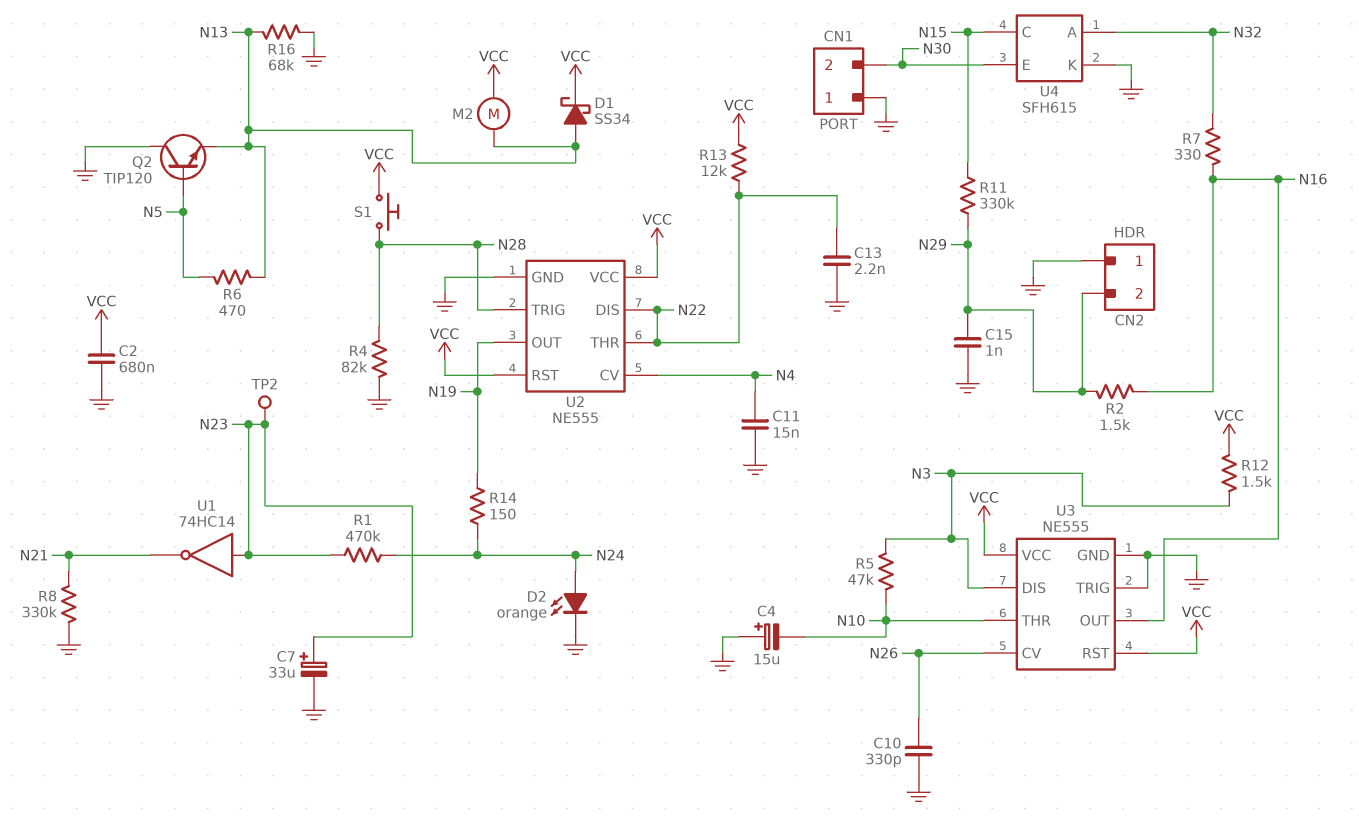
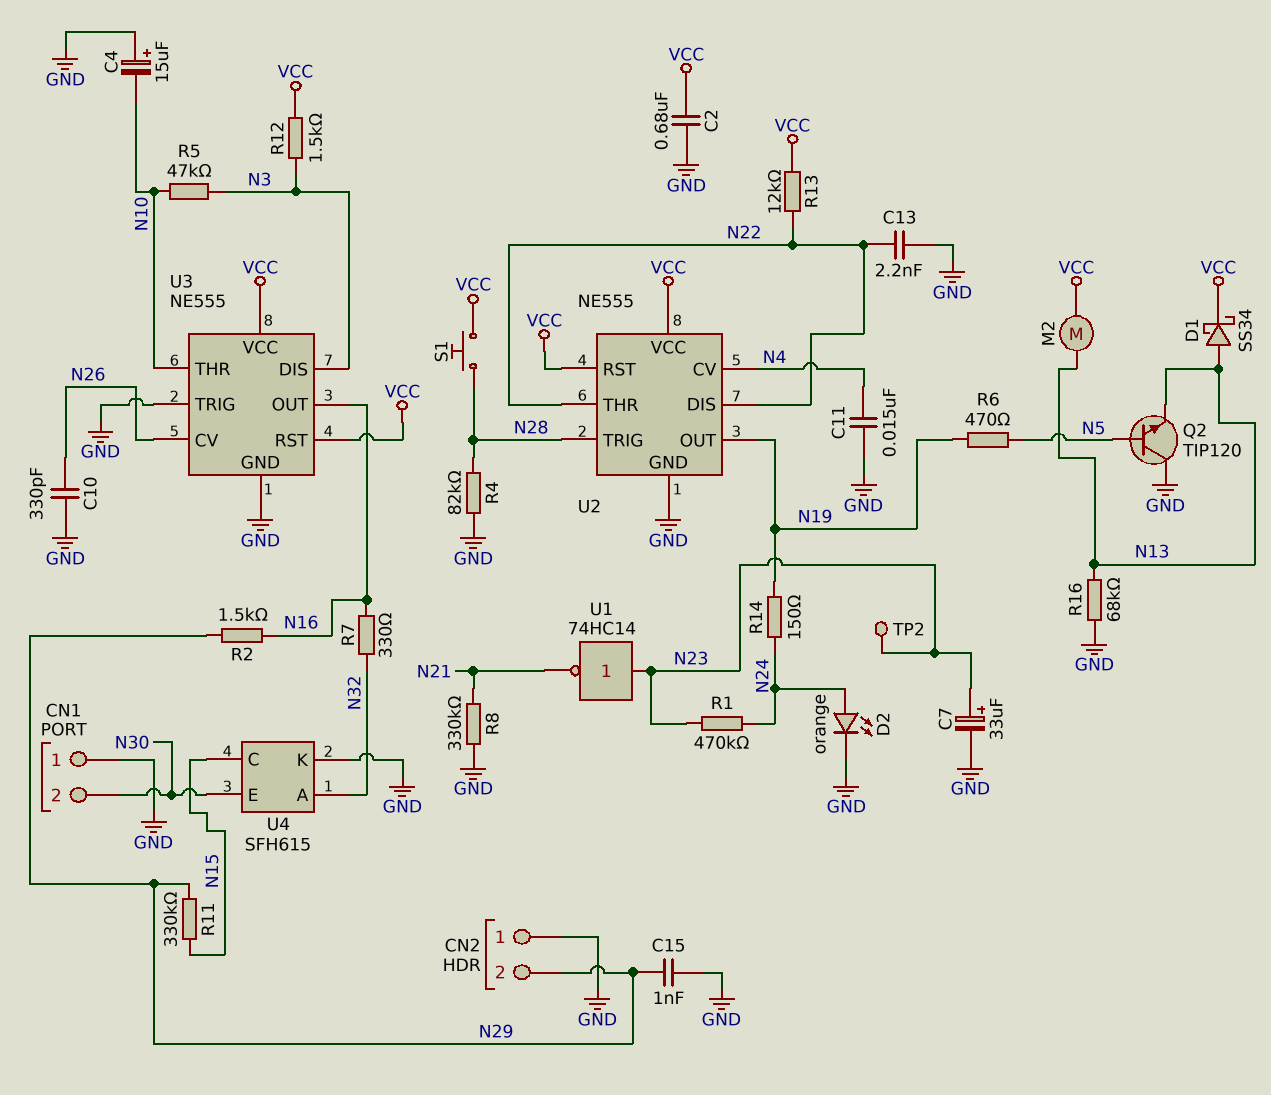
R6: 470 (N5, N13) -> 470 (N5, N19)

